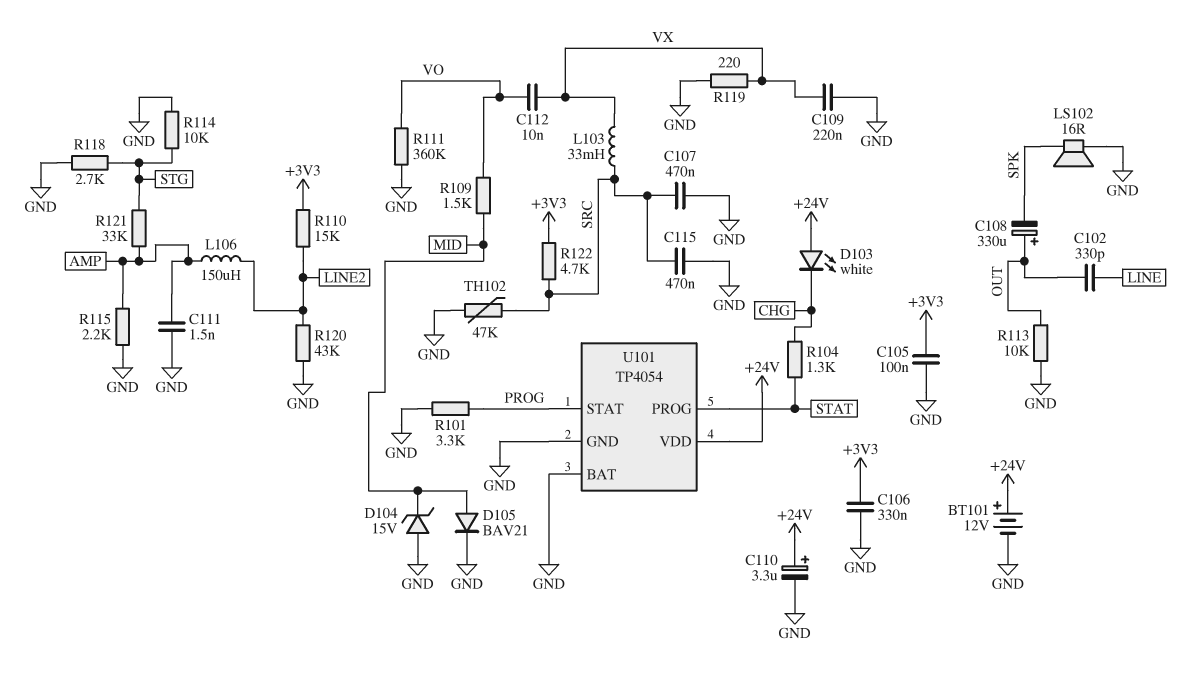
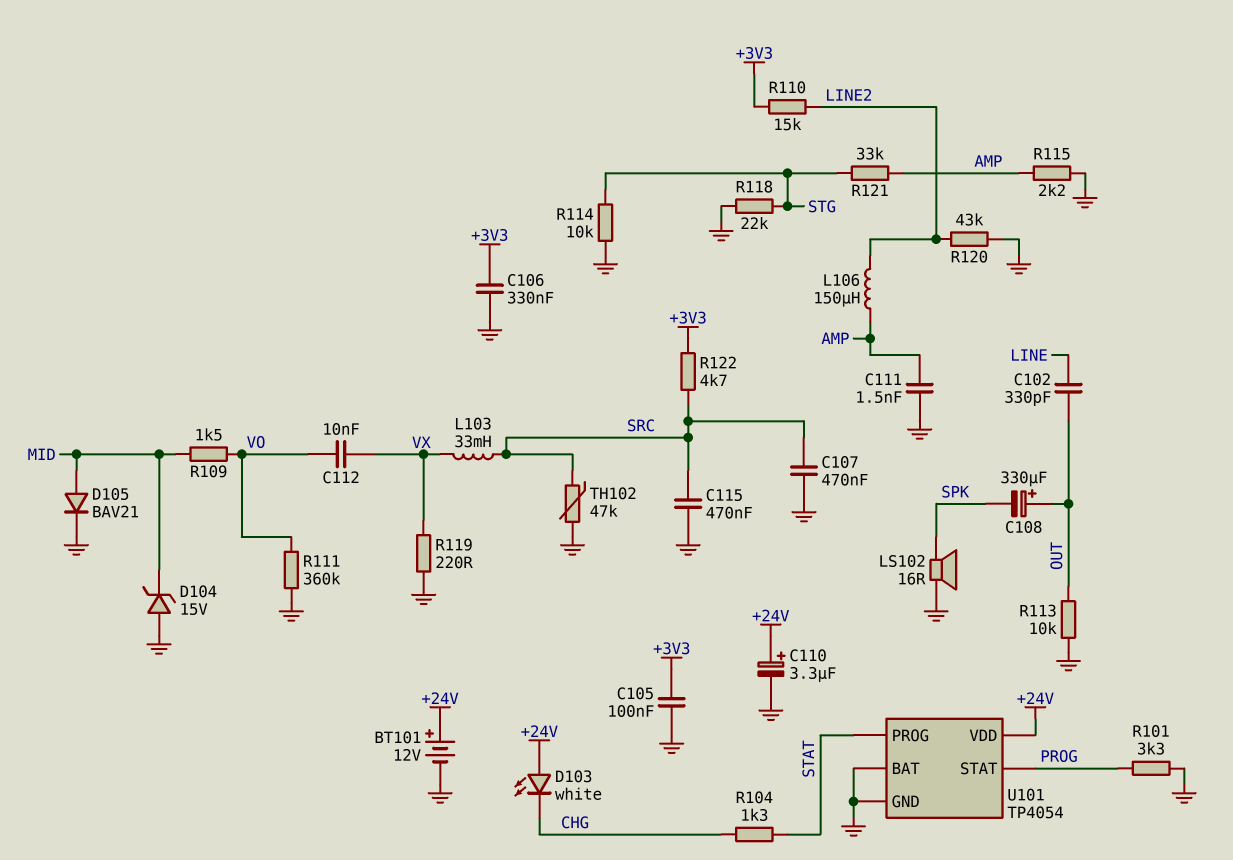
C109: 220nF (GND, VX) -> none
R118: 2.7k (GND, STG) -> 22k (GND, STG)

